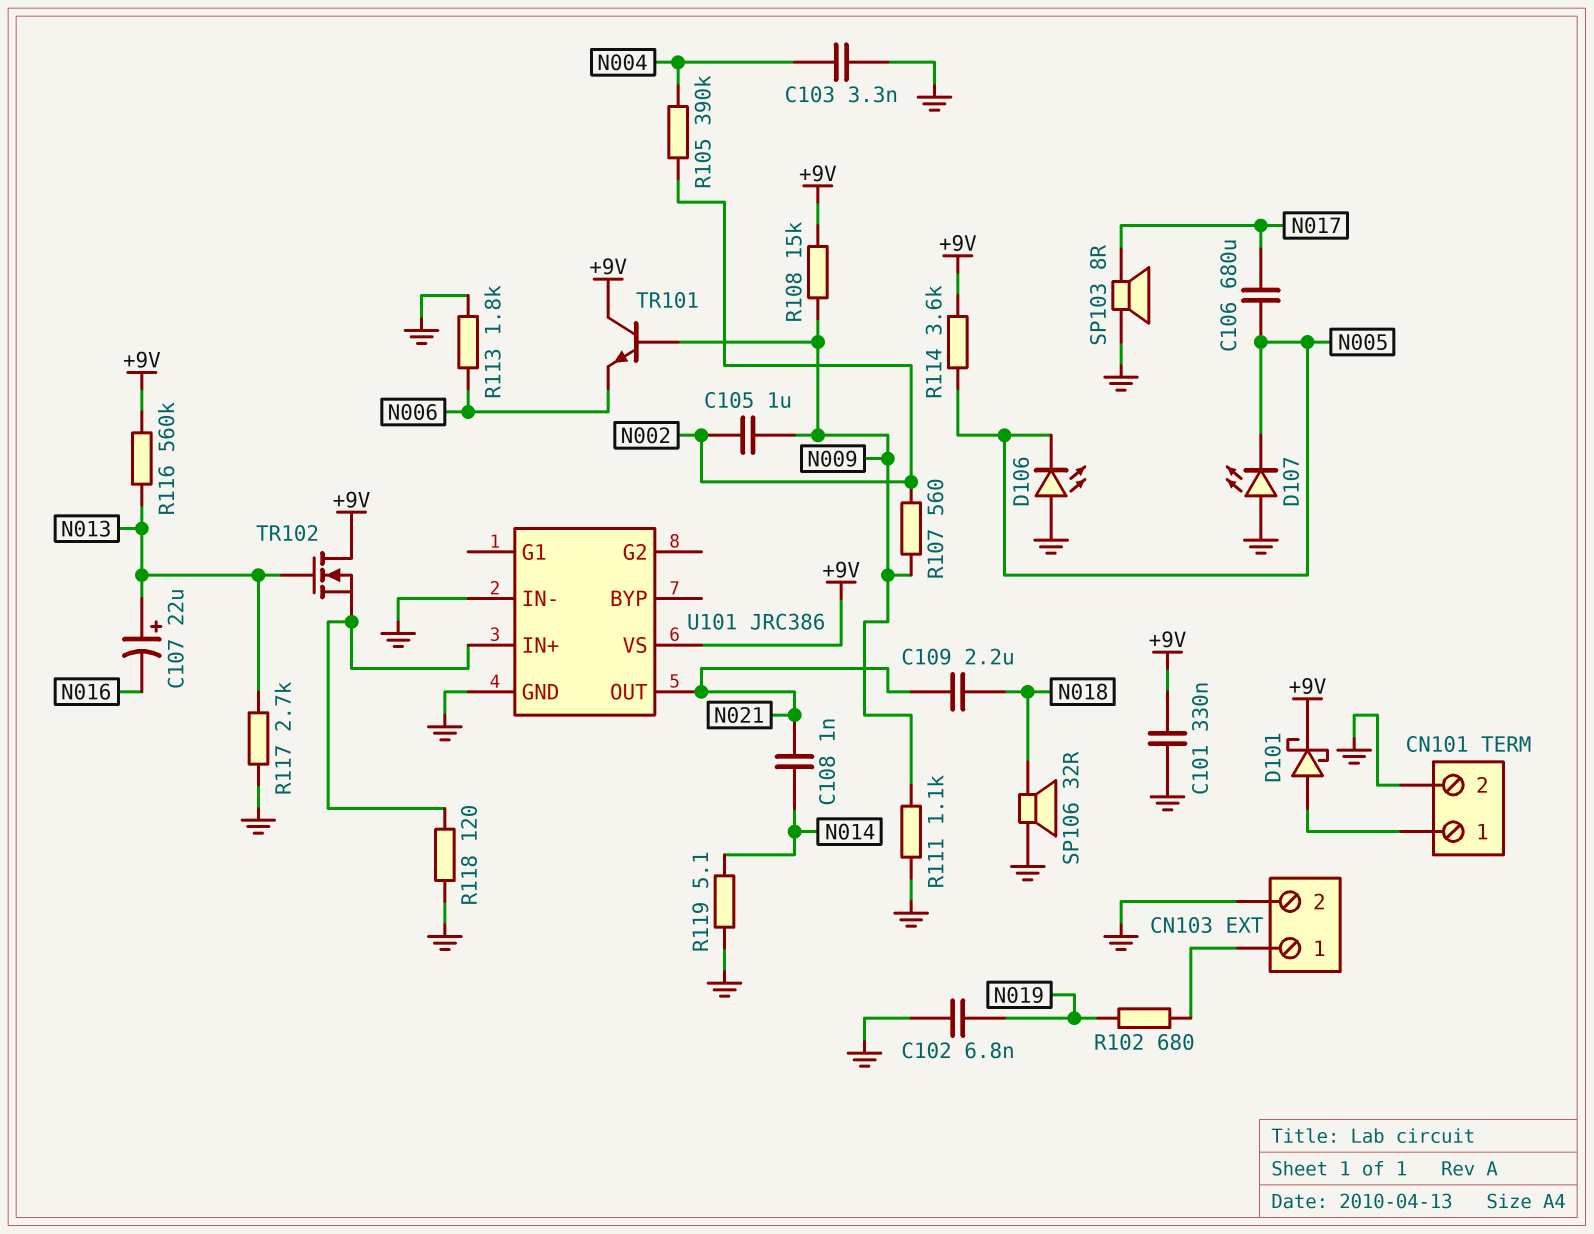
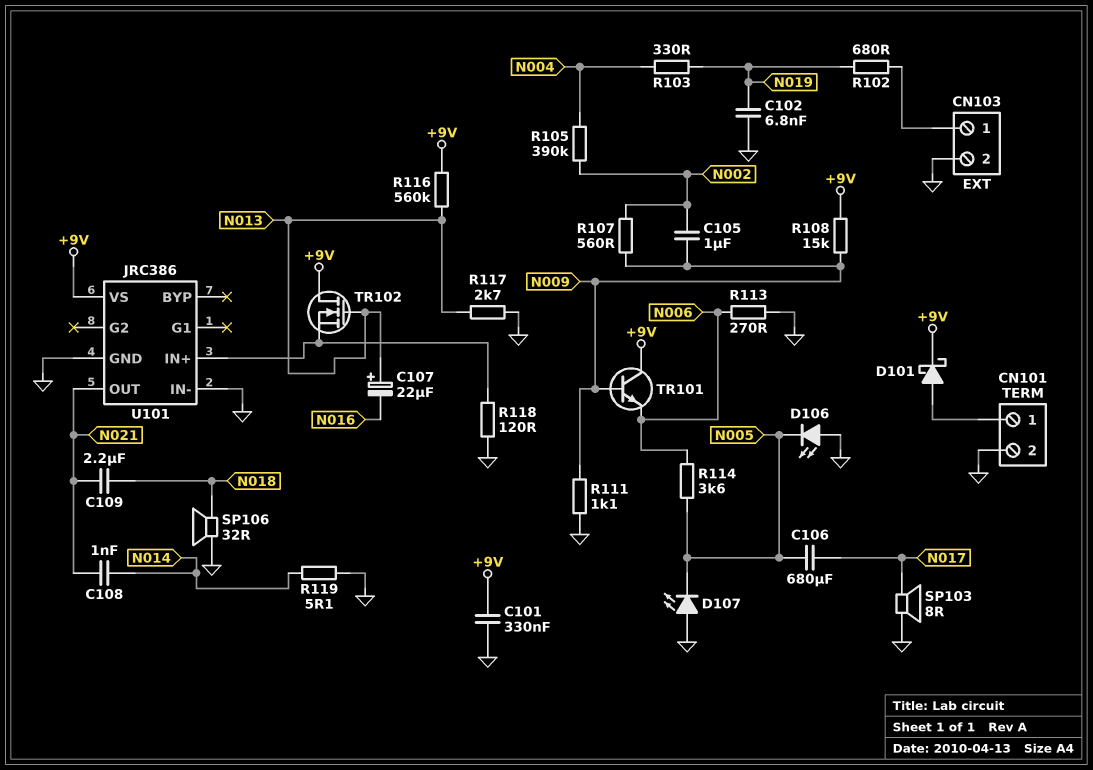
C103: 3.3nF (GND, N004) -> none
R103: none -> 330 (N004, N019)
R113: 1.8k (GND, N006) -> 270 (GND, N006)
R114: 3.6k (+9V, N005) -> 3.6k (N005, N006)

